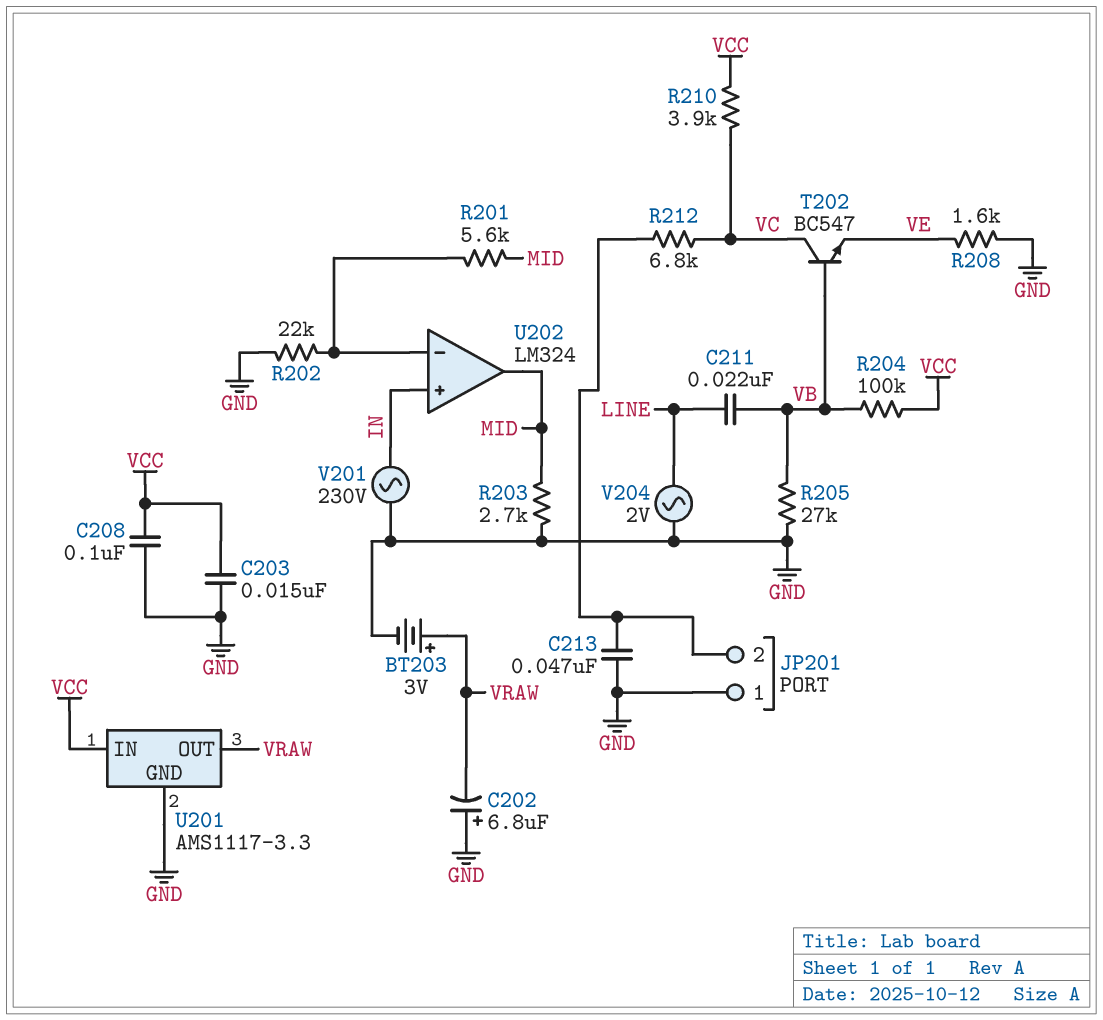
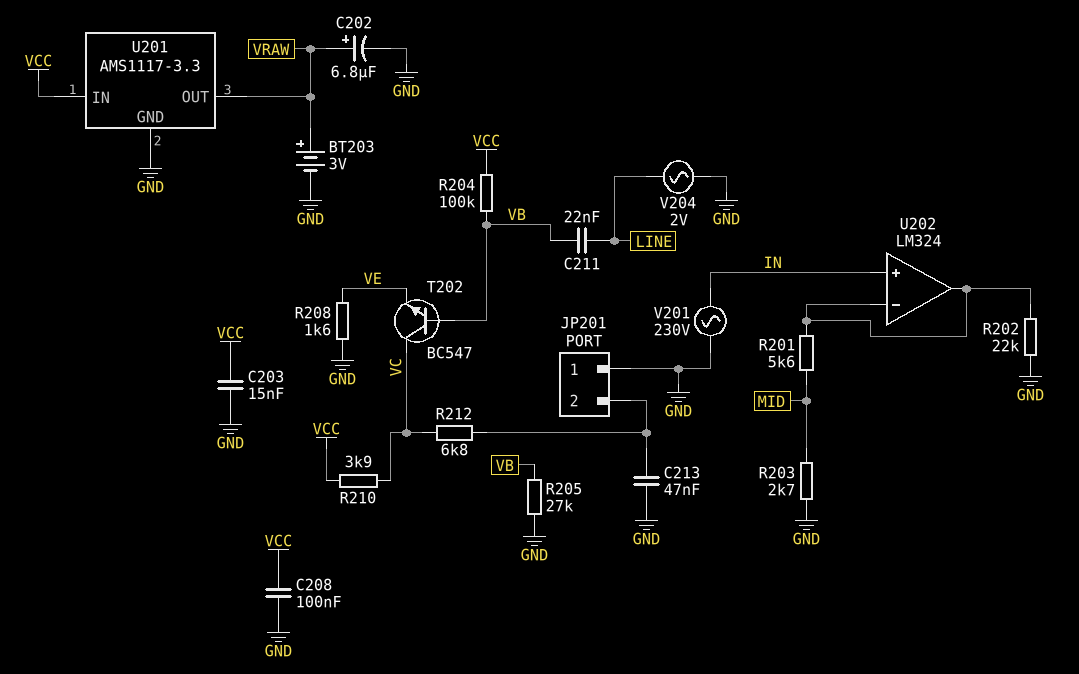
C202: 6.8uF (plus GND, minus VRAW) -> 6.8uF (plus VRAW, minus GND)
U202 pin out: MID -> U202/in-

